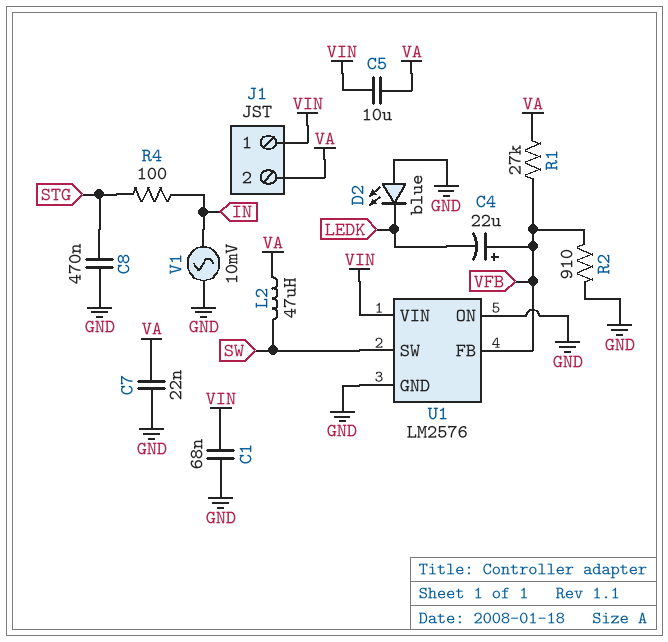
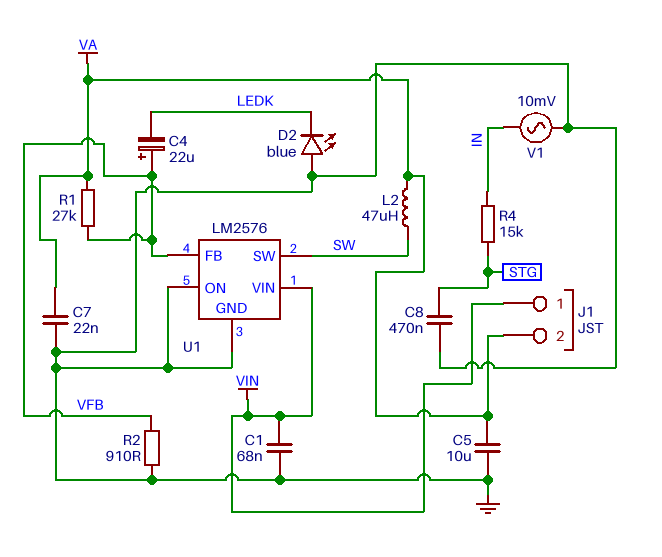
C5: 10uF (VA, VIN) -> 10uF (GND, VA)
R4: 100 (IN, STG) -> 15k (IN, STG)

